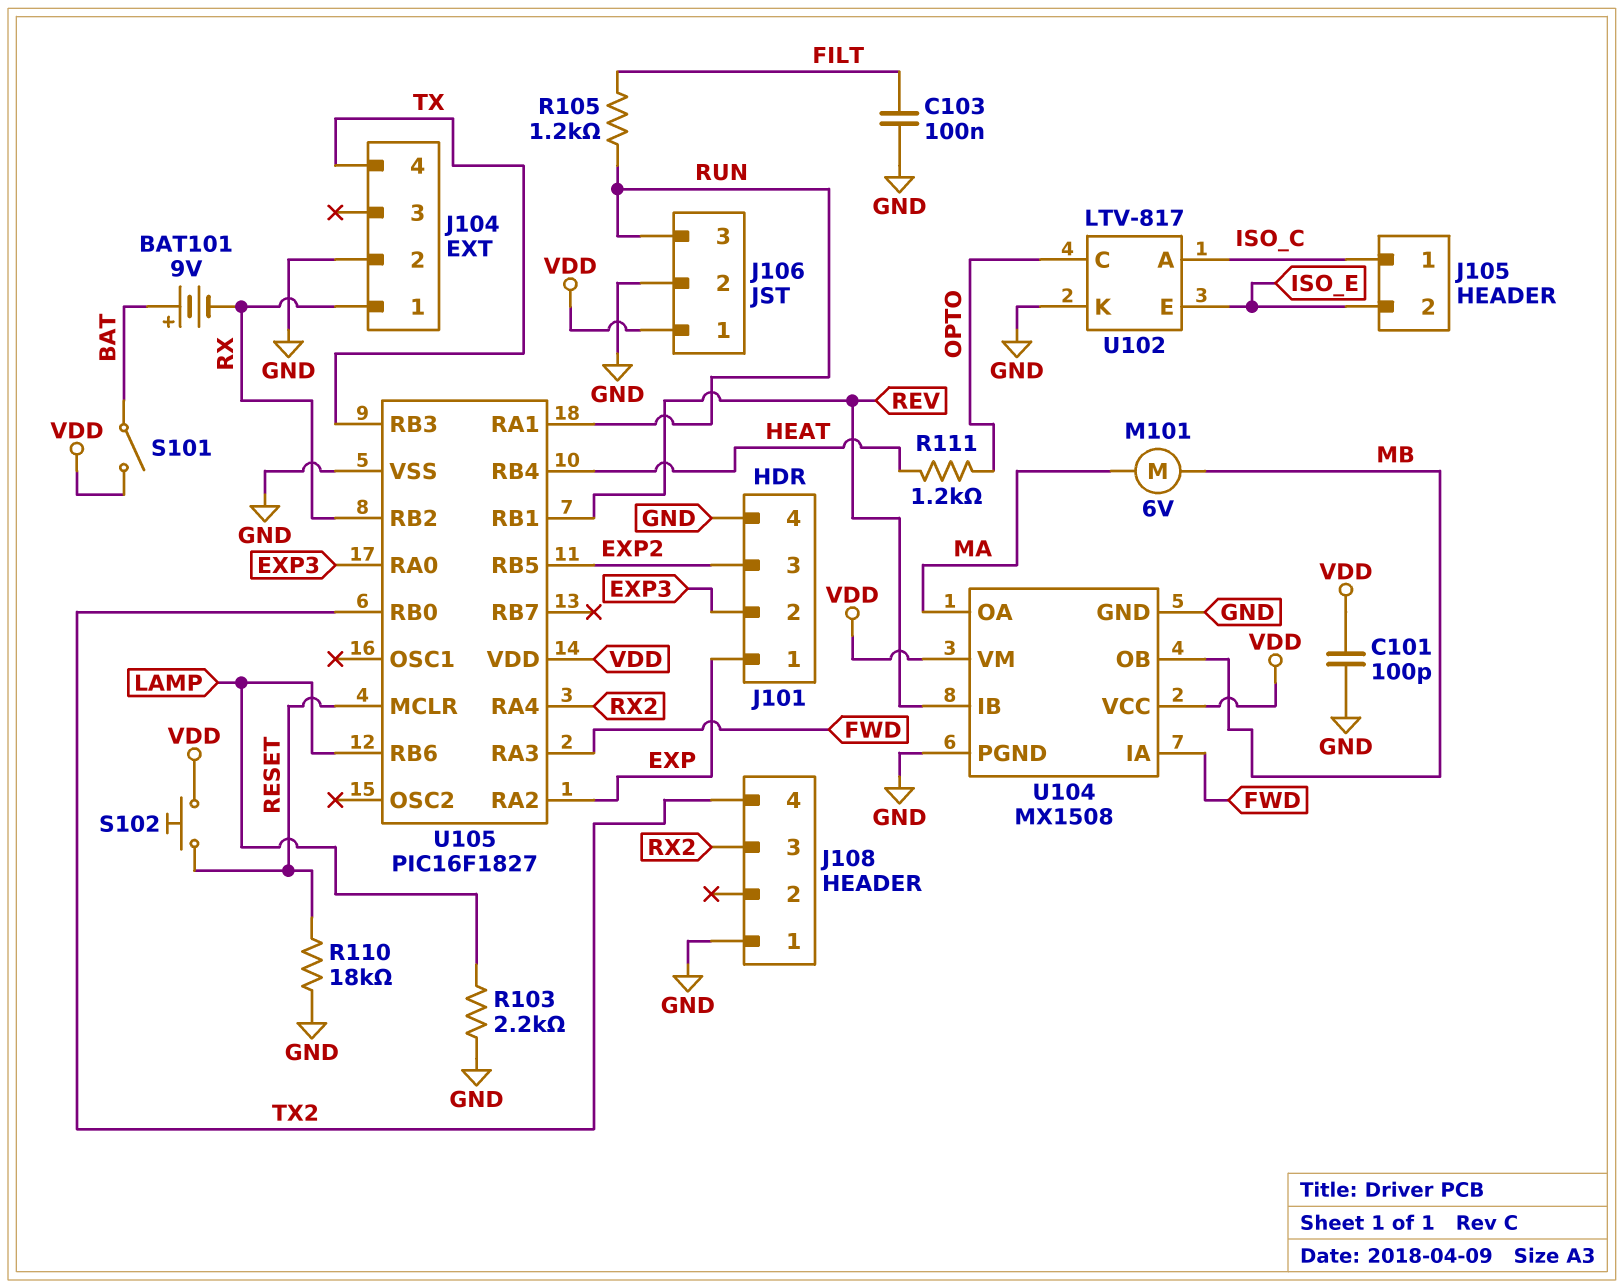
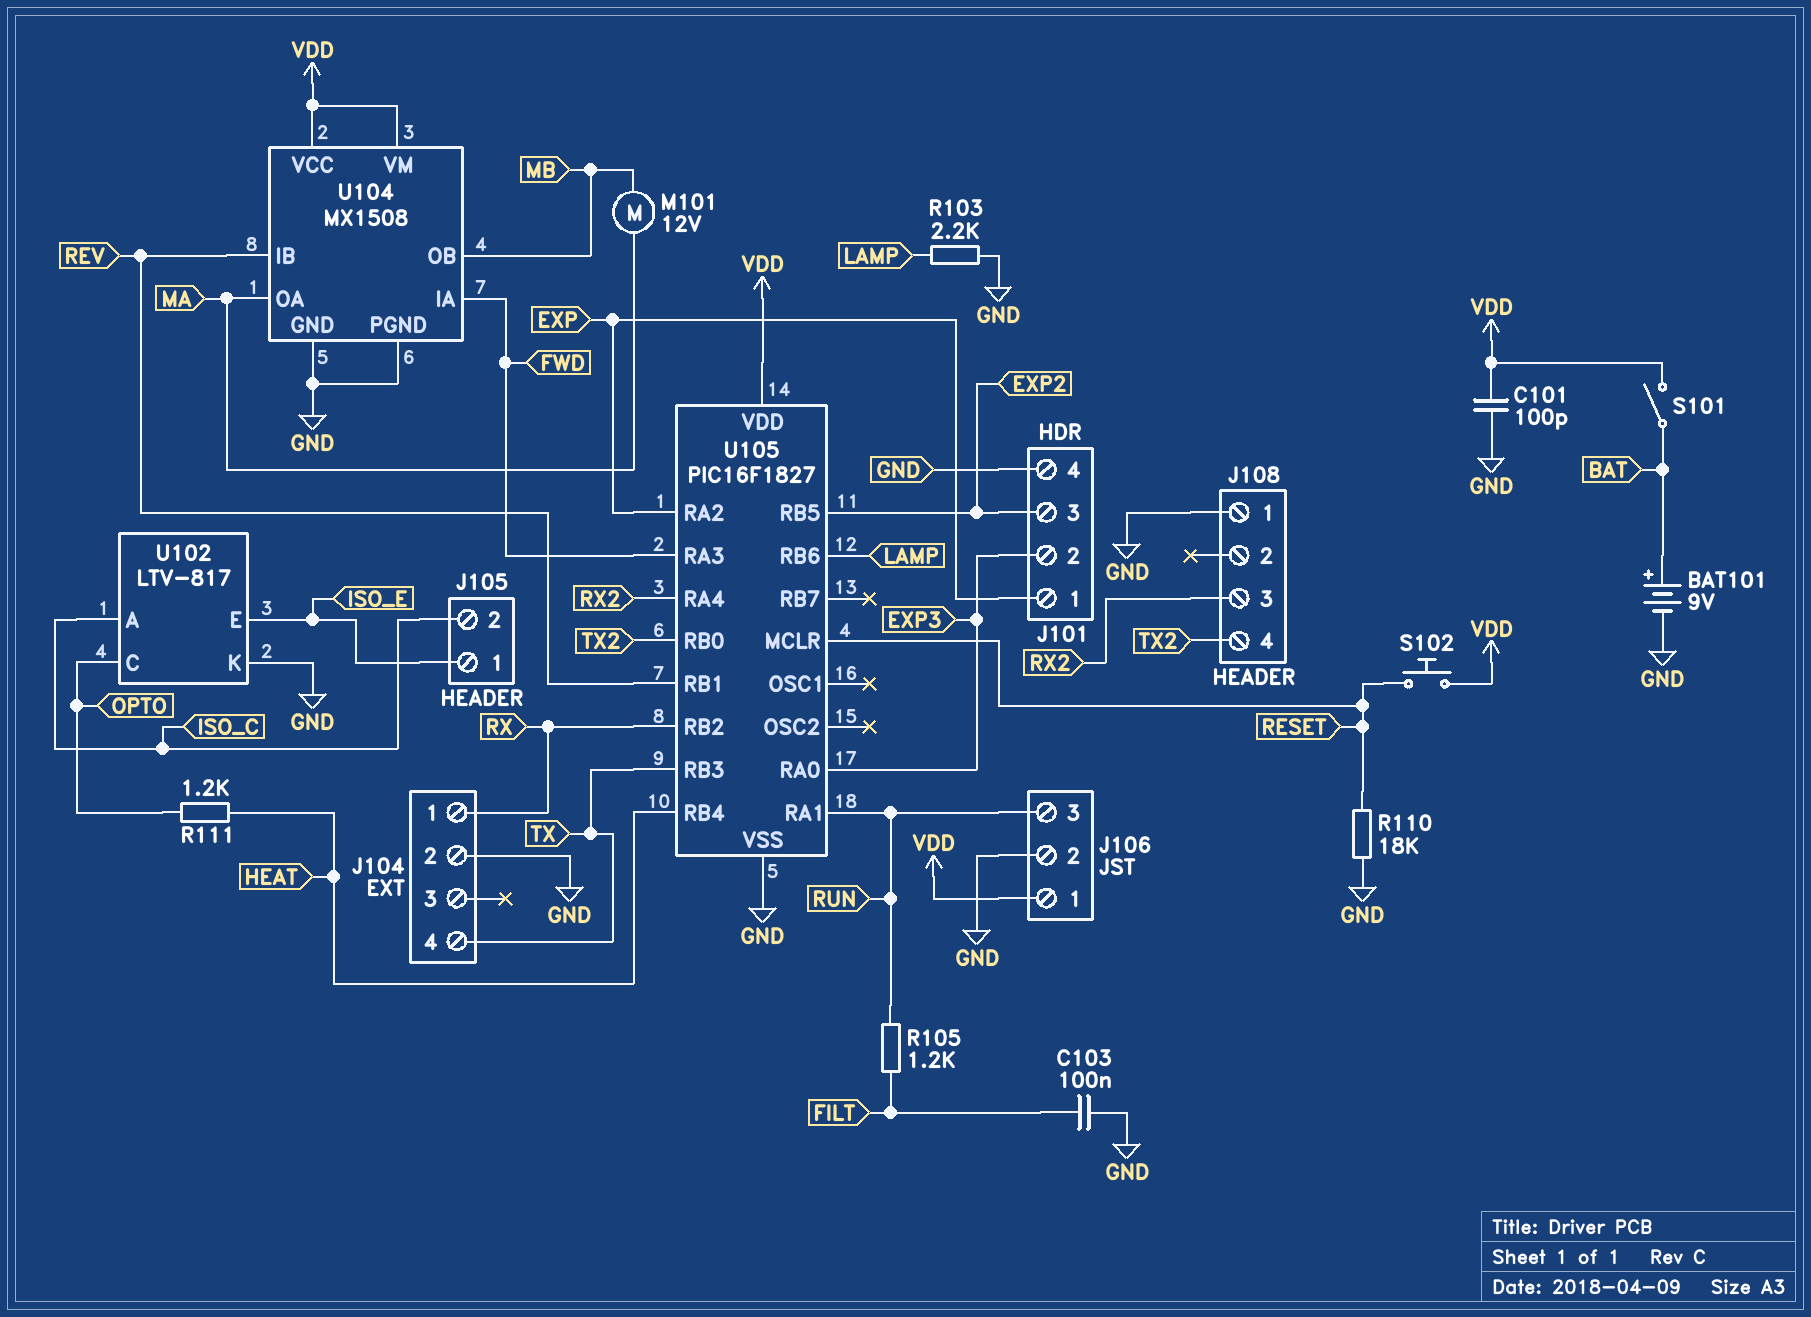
BAT101: 9V (plus BAT, minus RX) -> 9V (plus BAT, minus GND)
J105 pin 1: ISO_C -> ISO_E
J105 pin 2: ISO_E -> ISO_C
M101: motor 6V (MA, MB) -> motor 12V (MA, MB)

